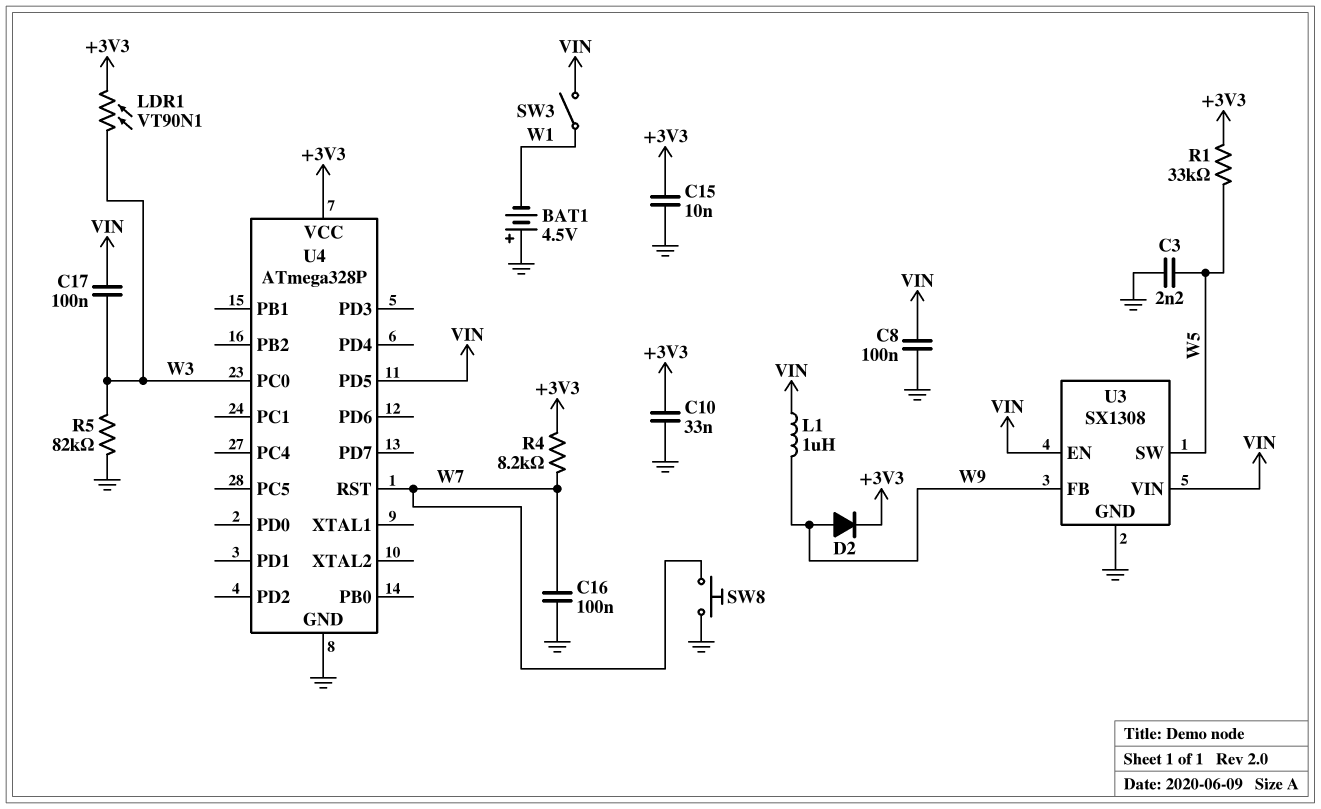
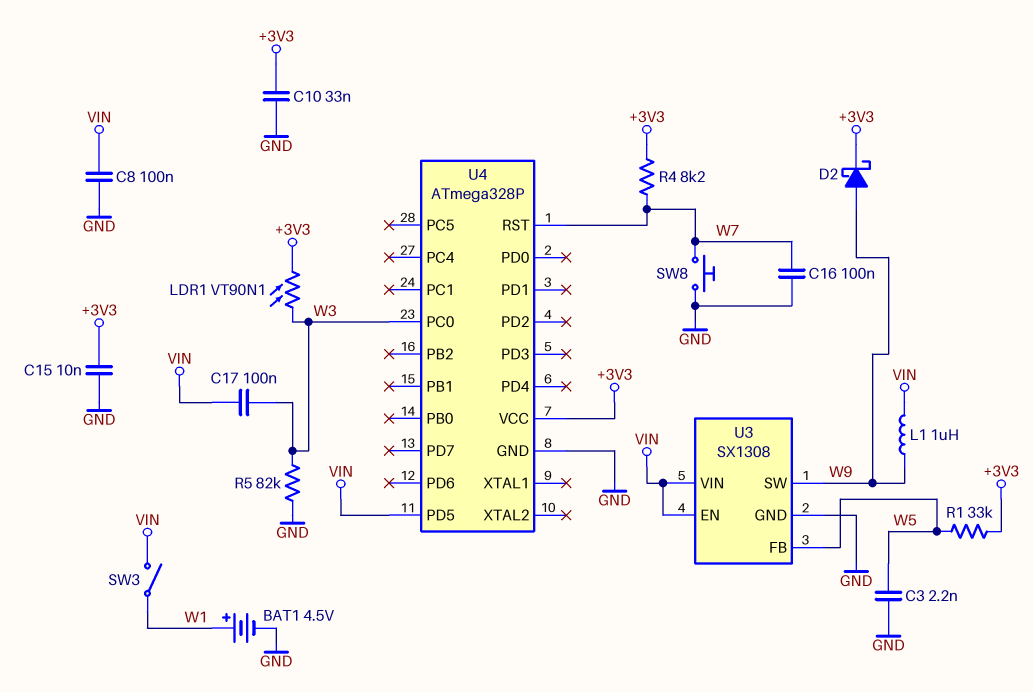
BAT1: 4.5V (plus GND, minus W1) -> 4.5V (plus W1, minus GND)
D2: diode (A W9, K +3V3) -> schottky (A W9, K +3V3)
U3 pin FB: W9 -> W5
U3 pin SW: W5 -> W9

